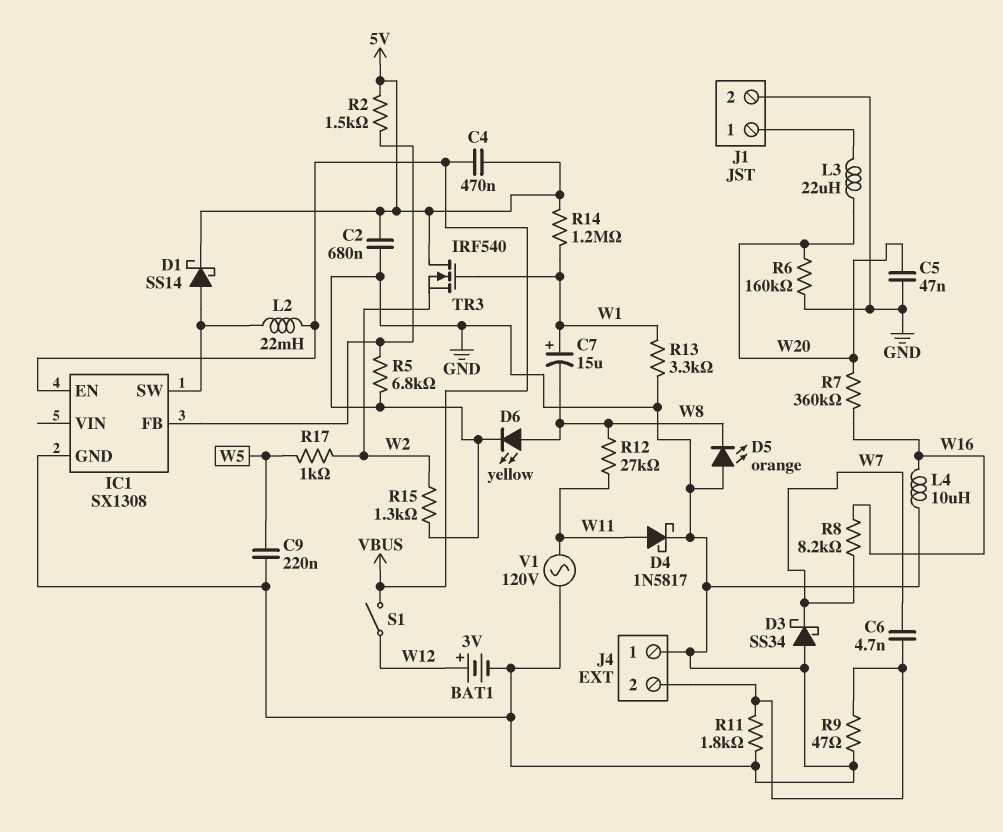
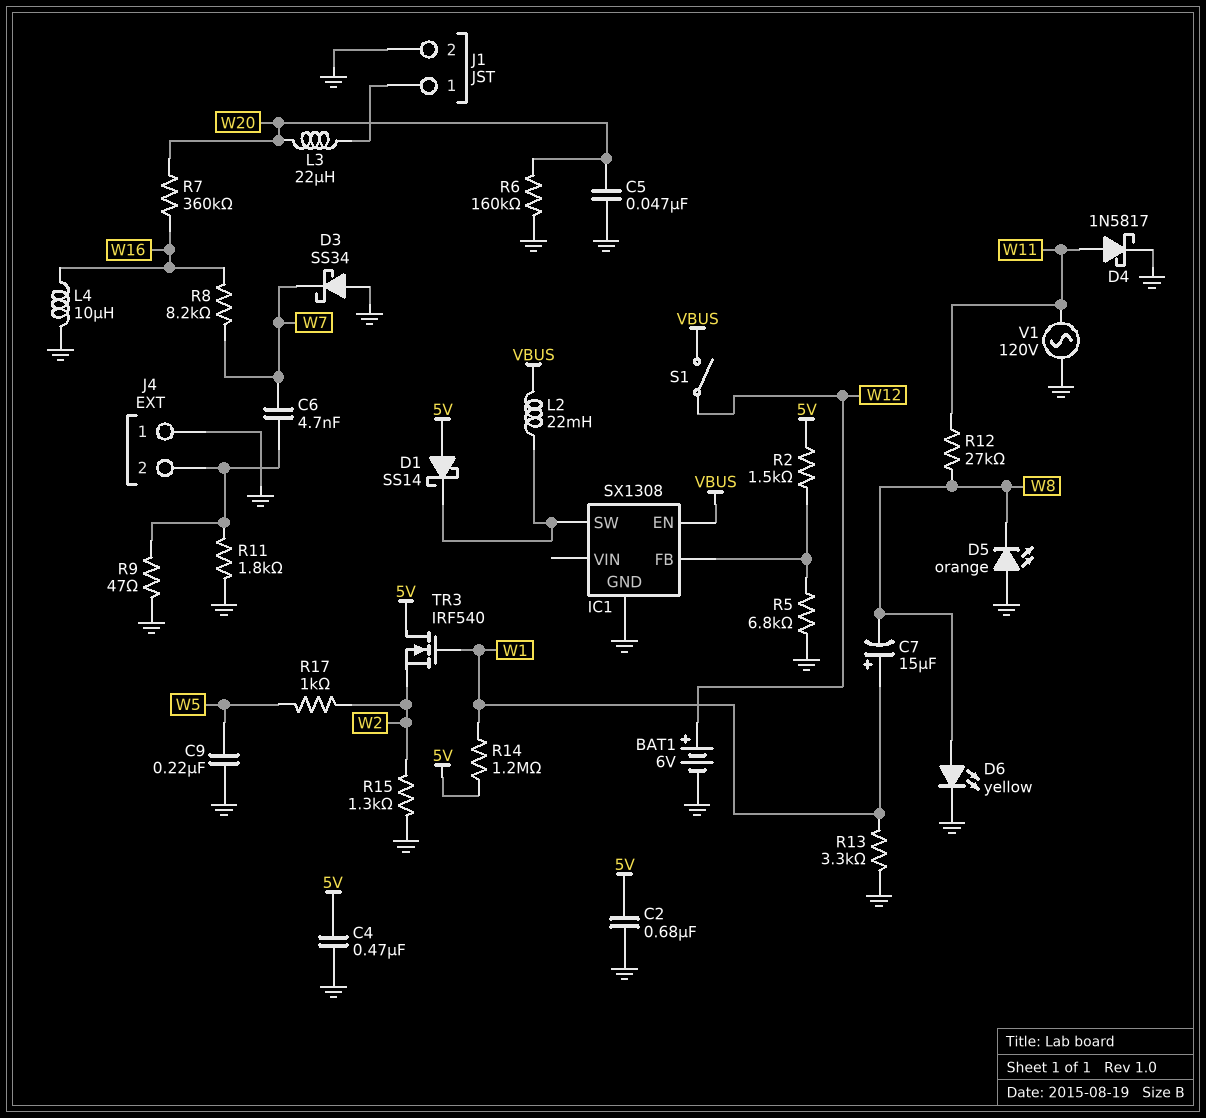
BAT1: 3V (plus W12, minus GND) -> 6V (plus W12, minus GND)
C4: 470nF (5V, VBUS) -> 470nF (5V, GND)
D1: schottky SS14 (A IC1/SW, K 5V) -> schottky SS14 (A 5V, K IC1/SW)

